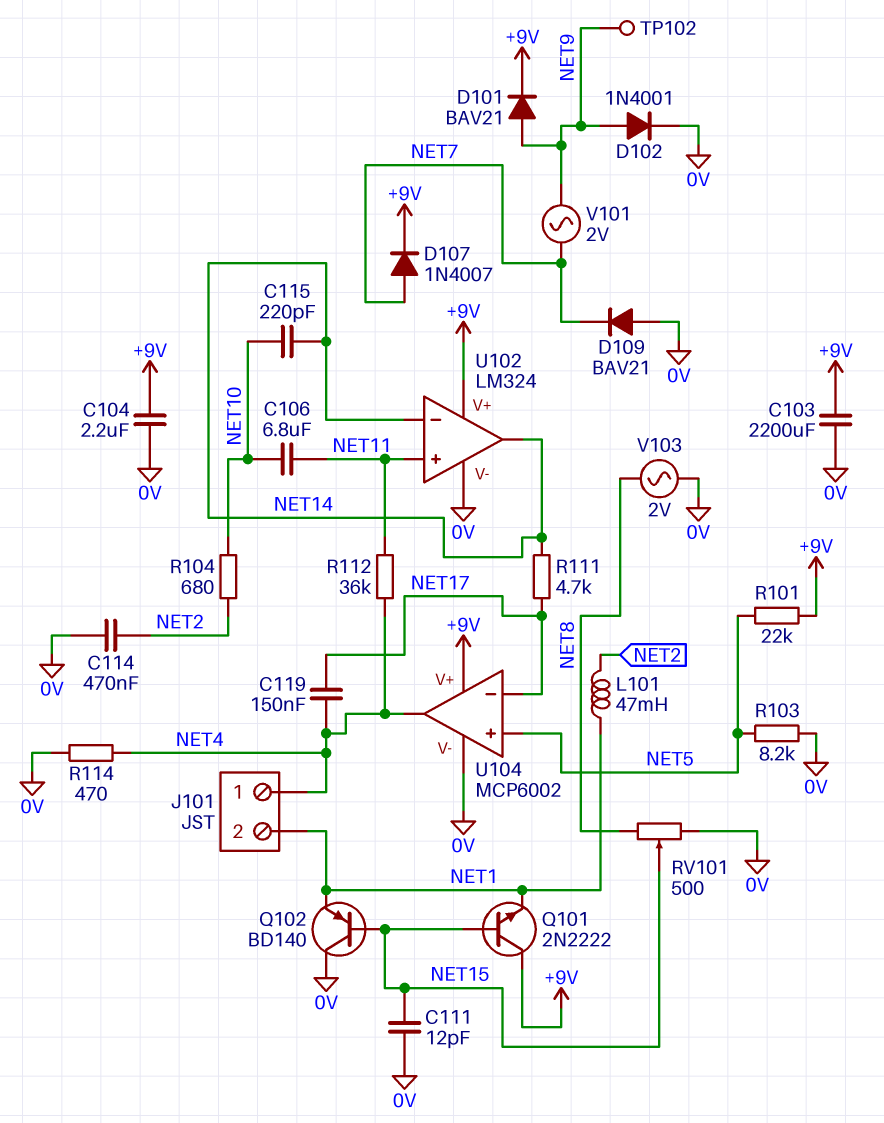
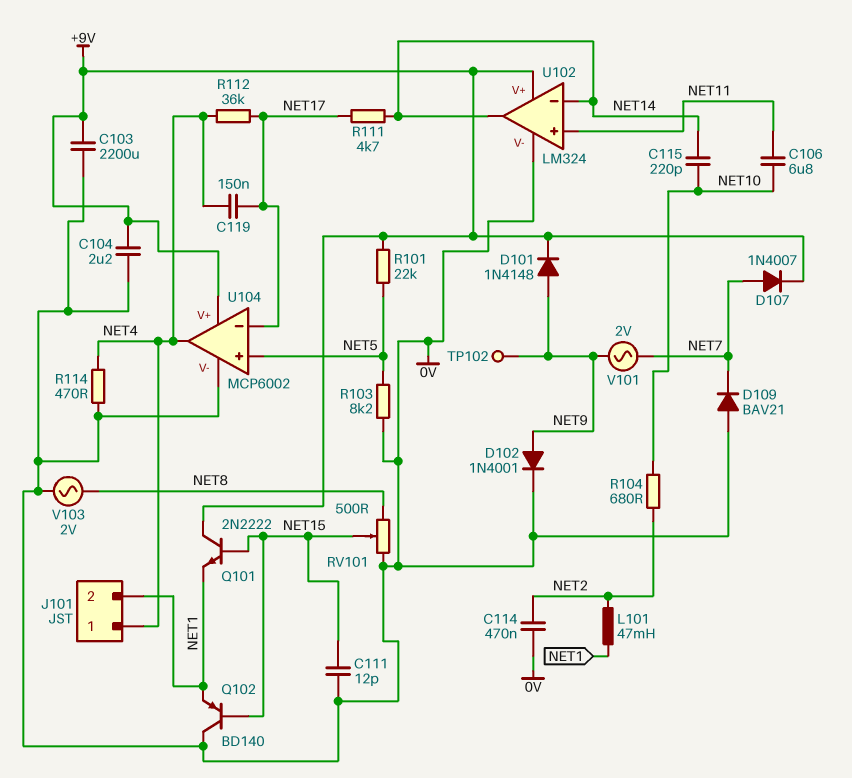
D101: diode BAV21 (A NET9, K +9V) -> diode 1N4148 (A NET9, K +9V)
R112: 36k (NET4, NET11) -> 36k (NET4, NET17)

